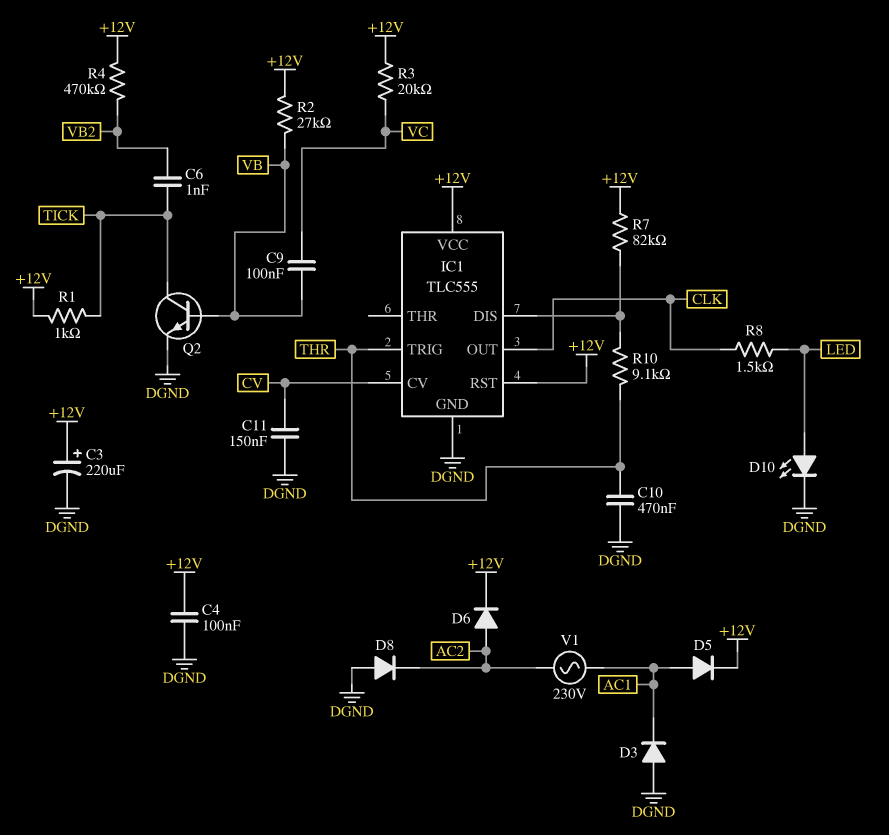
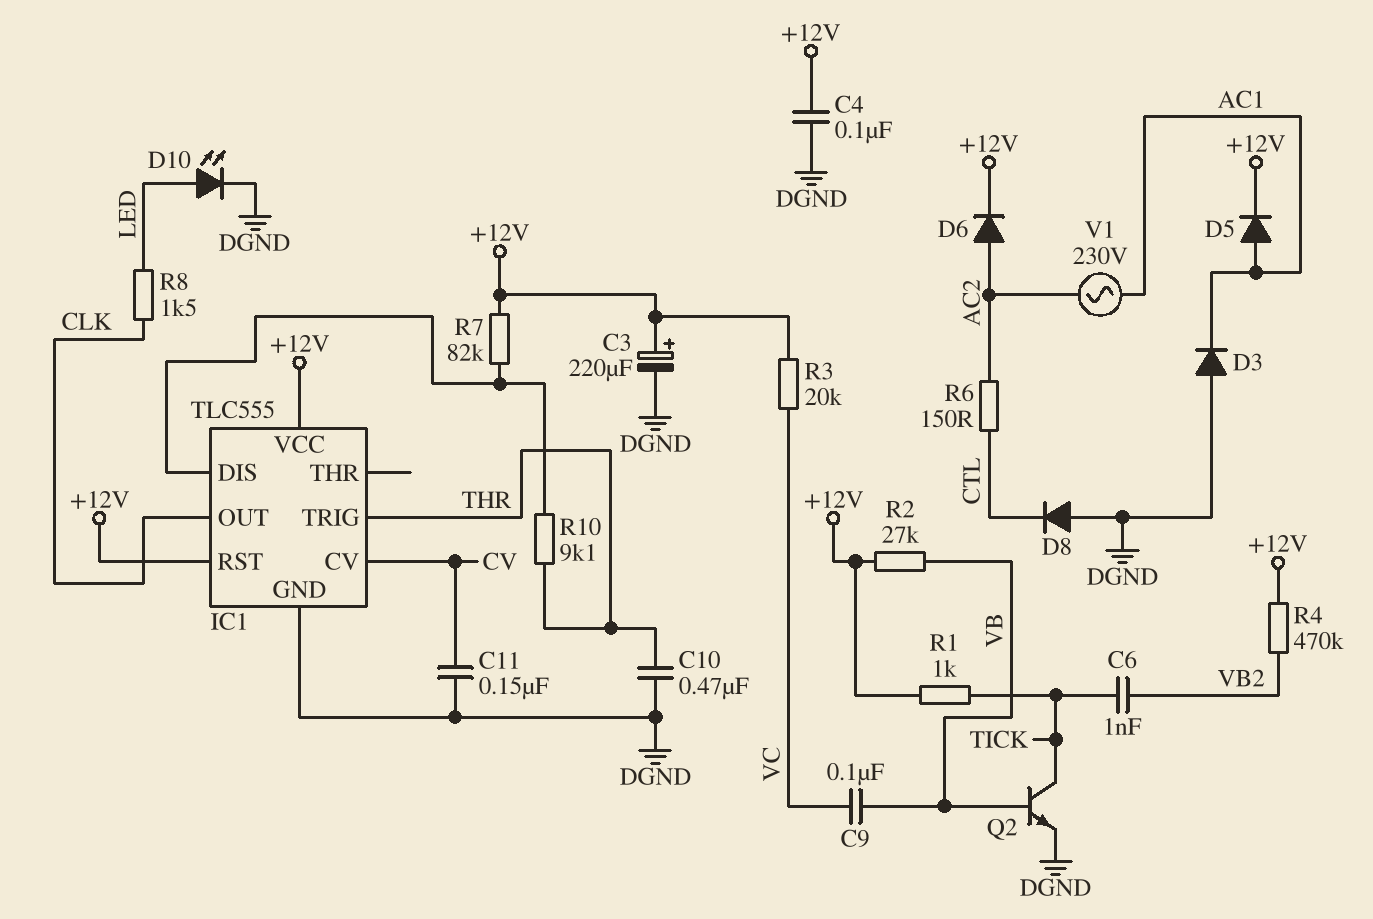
D8: diode (A DGND, K AC2) -> diode (A DGND, K CTL)
R6: none -> 150 (AC2, CTL)

